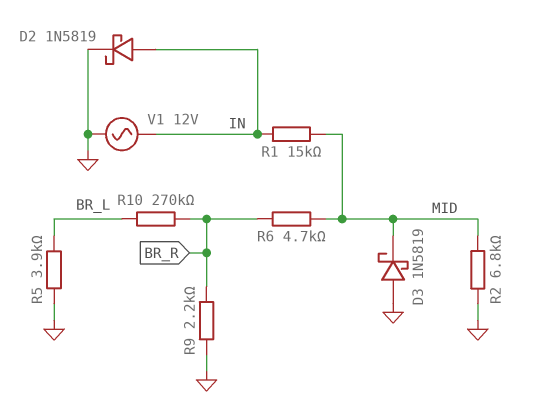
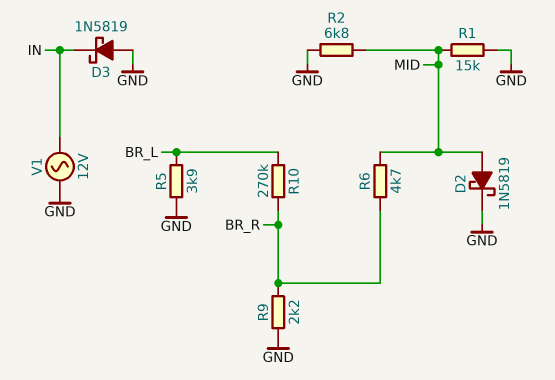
D2: schottky 1N5819 (A IN, K GND) -> schottky 1N5819 (A MID, K GND)
D3: schottky 1N5819 (A GND, K MID) -> schottky 1N5819 (A GND, K IN)
R1: 15k (IN, MID) -> 15k (GND, MID)

